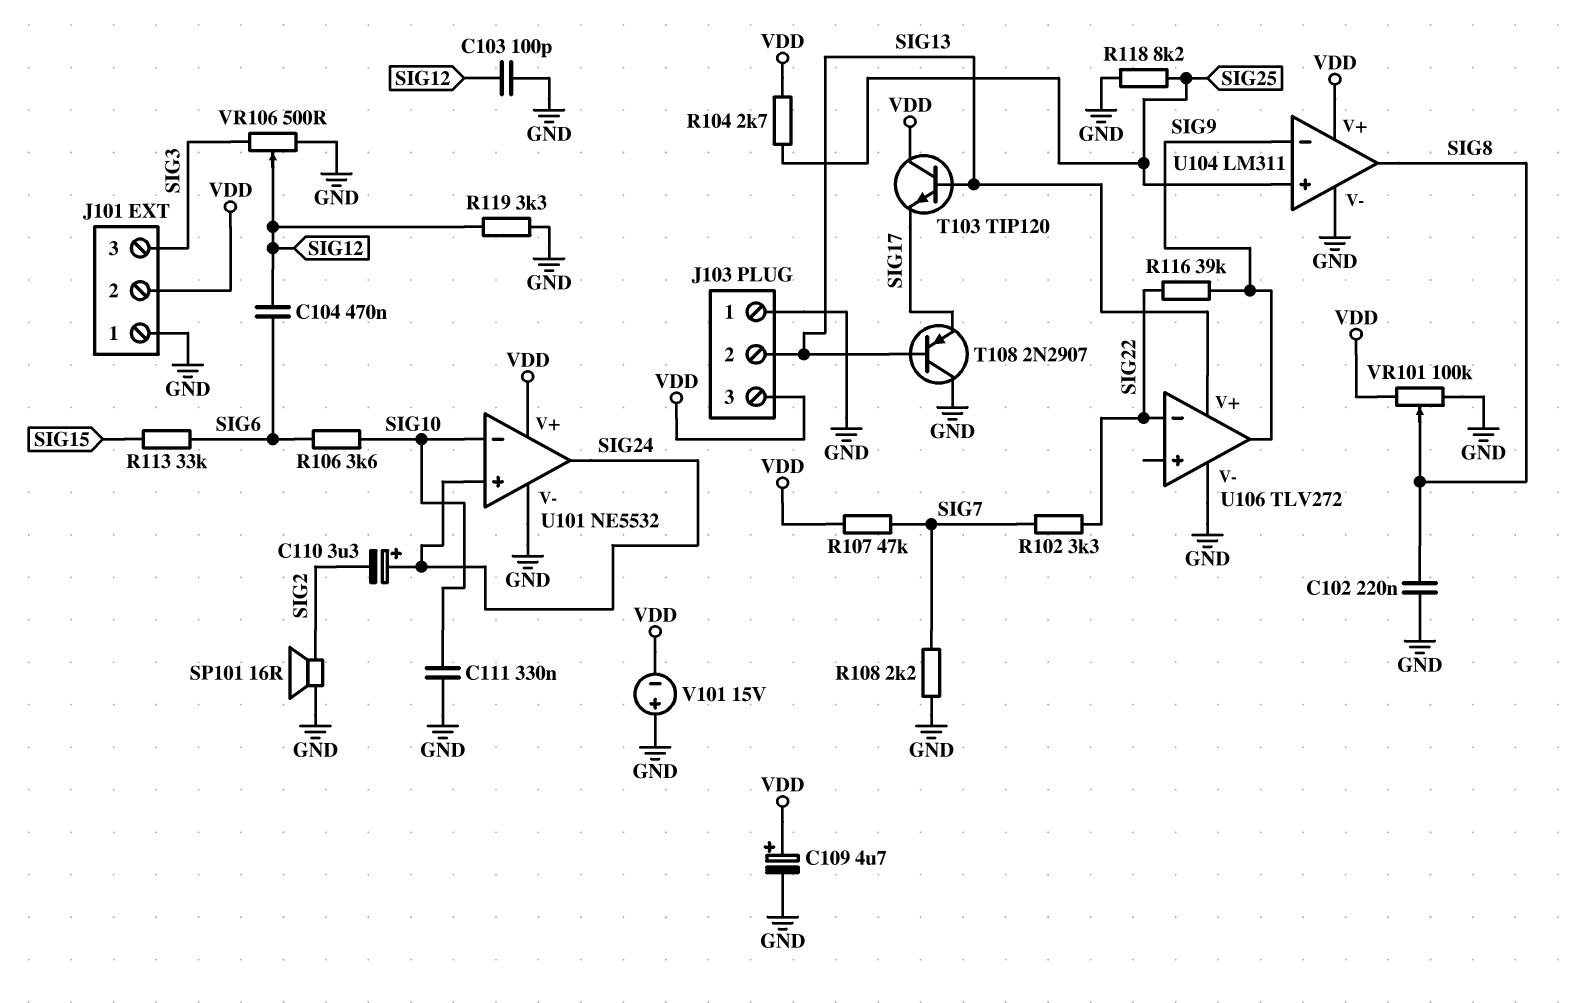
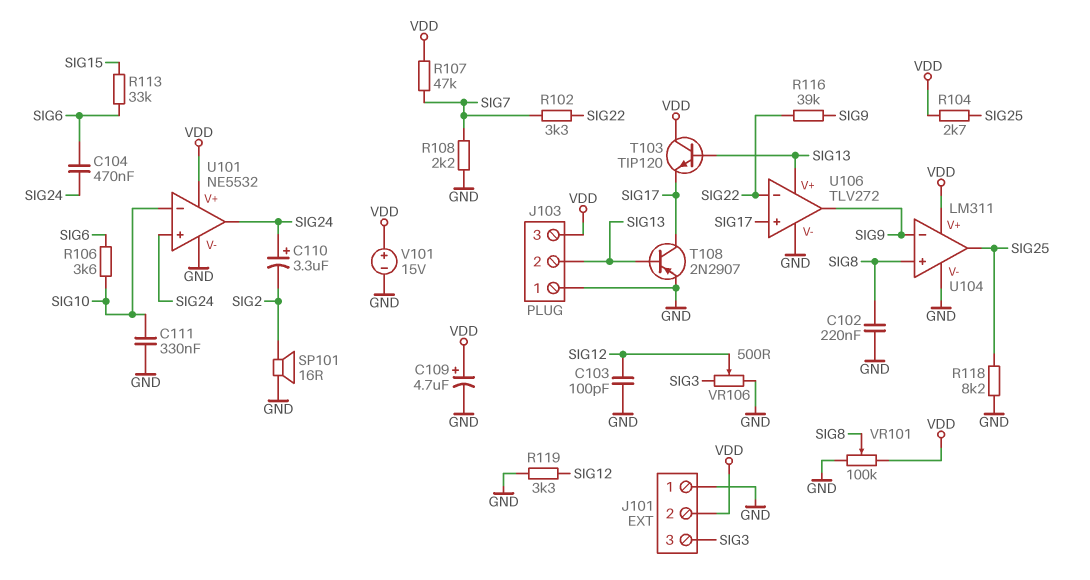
C104: 470nF (SIG6, SIG12) -> 470nF (SIG6, SIG24)
T108: PNP 2N2907 (B SIG13, C GND, E SIG17) -> PNP 2N2907 (B SIG13, C SIG17, E GND)
U104 pin in+: SIG25 -> SIG8
U104 pin out: SIG8 -> SIG25
U106 pin in+: none -> SIG17
V101: 15V (plus GND, minus VDD) -> 15V (plus VDD, minus GND)

